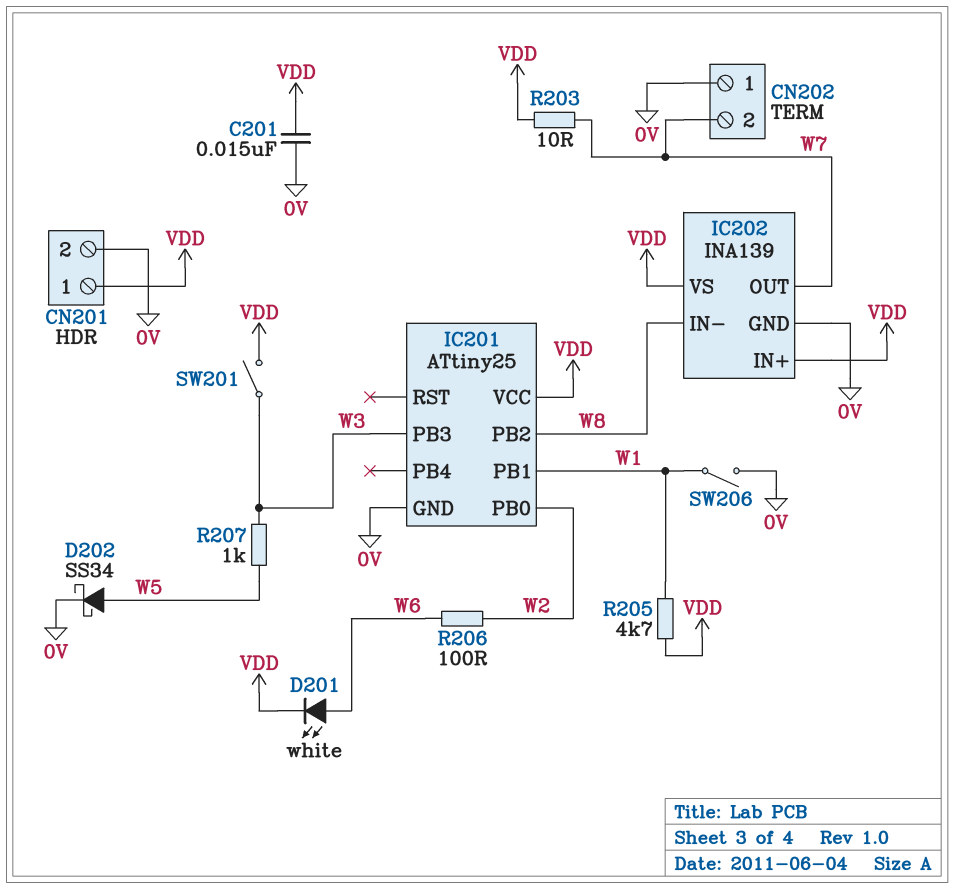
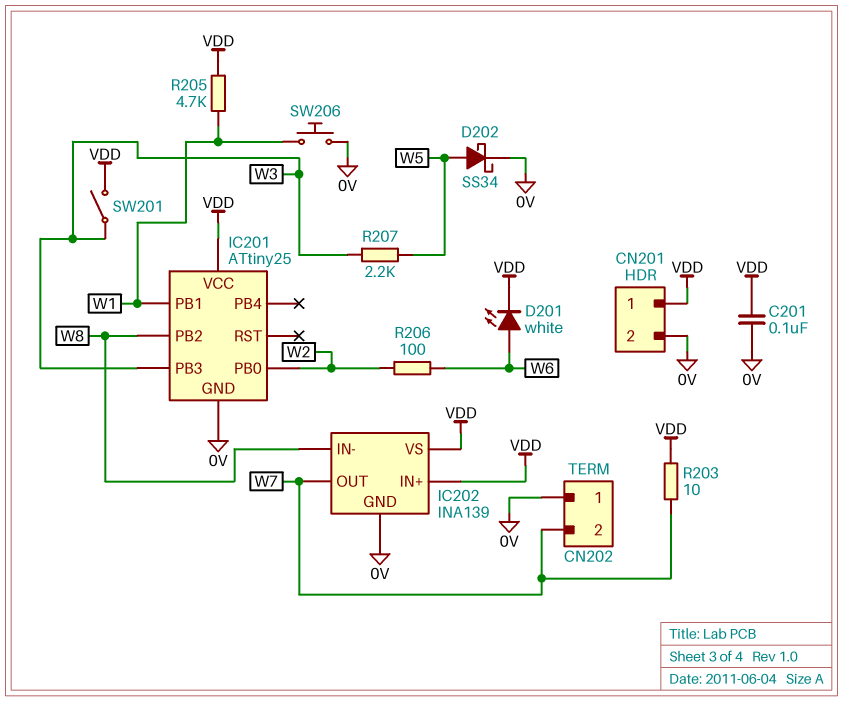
C201: 15nF (0V, VDD) -> 100nF (0V, VDD)
R207: 1k (W3, W5) -> 2.2k (W3, W5)
SW206: switch (0V, W1) -> button (0V, W1)

